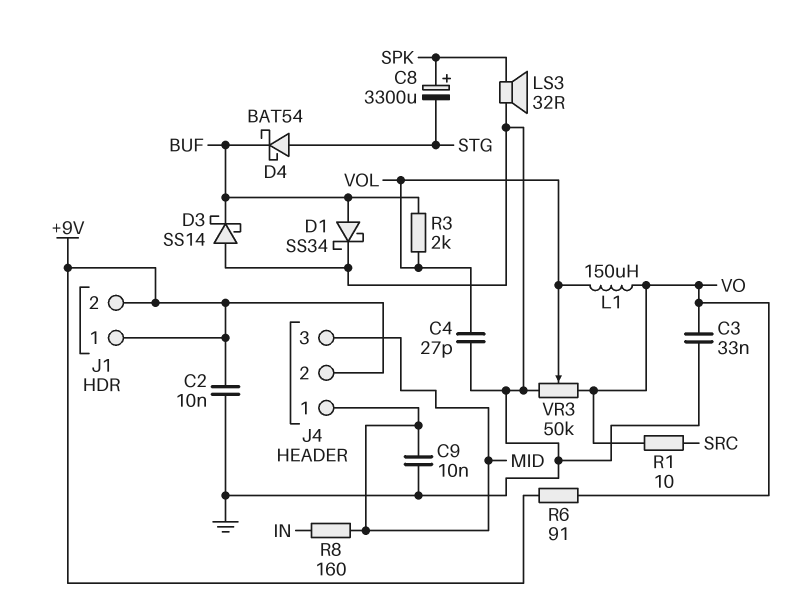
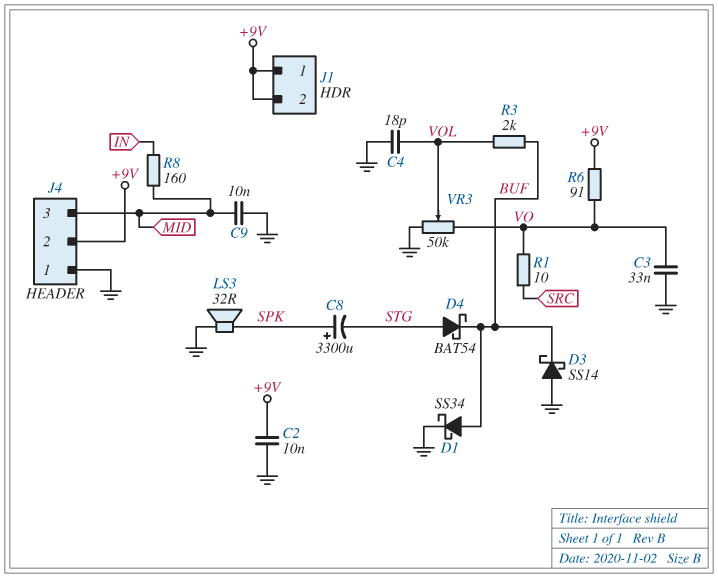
C4: 27pF (GND, VOL) -> 18pF (GND, VOL)
J4 pin 1: MID -> GND
L1: 150uH (VO, VOL) -> none

